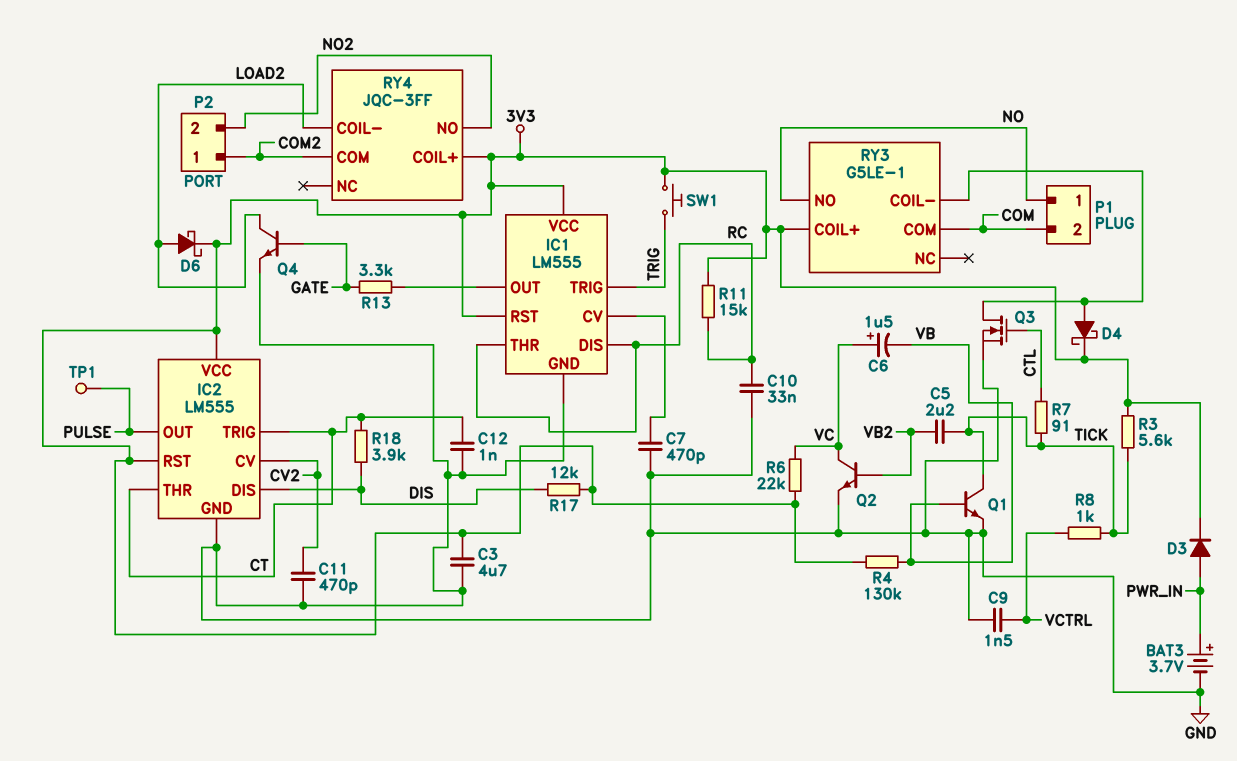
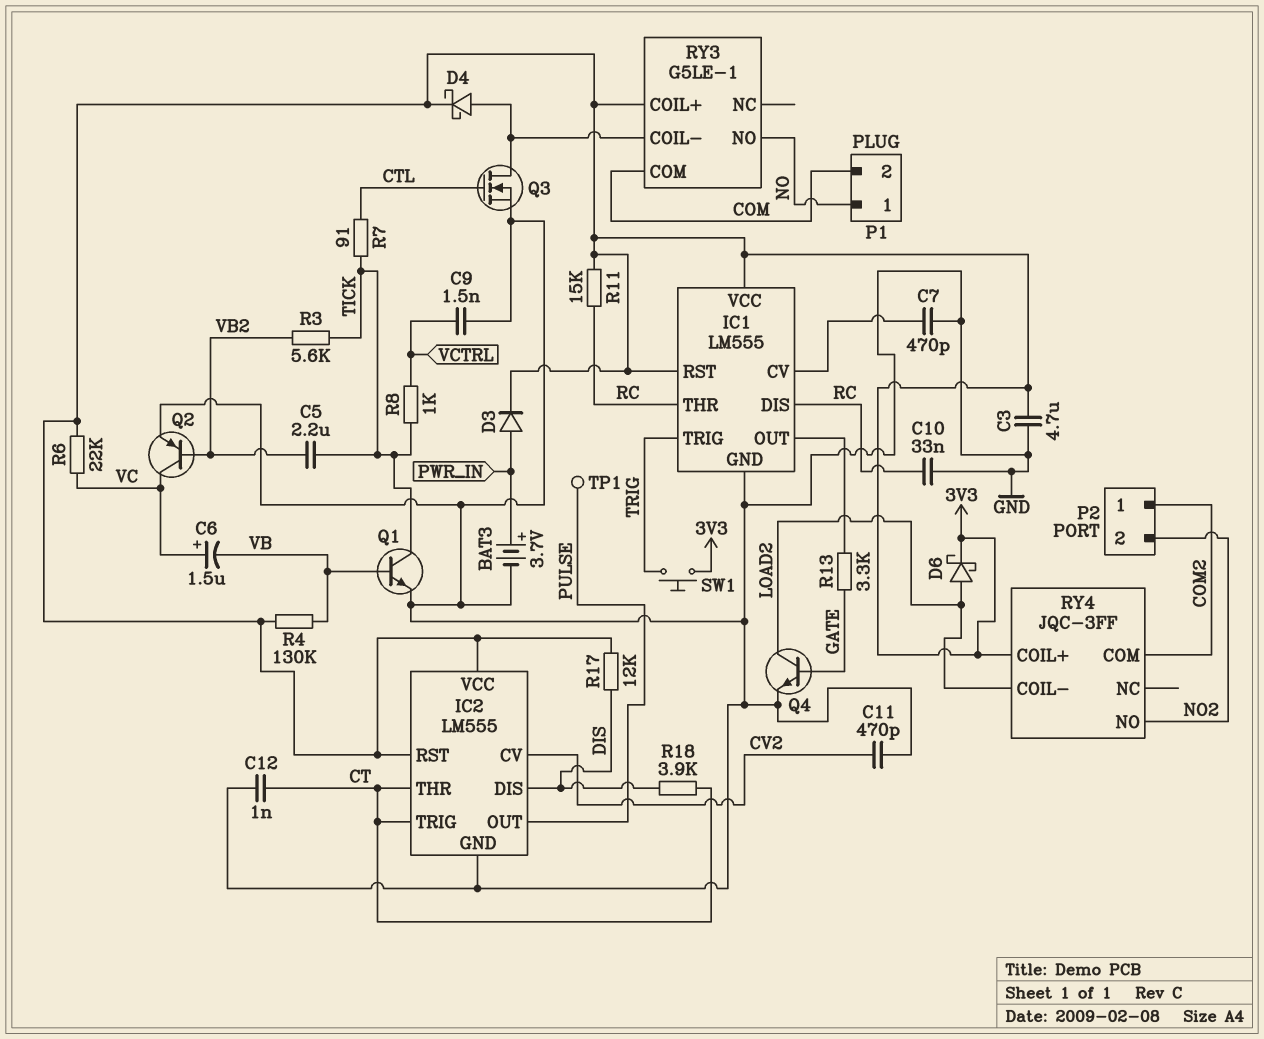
Q2: NPN (B VB2, C VC, E GND) -> PNP (B VB2, C VC, E GND)
R3: 5.6k (3V3, TICK) -> 5.6k (TICK, VB2)

